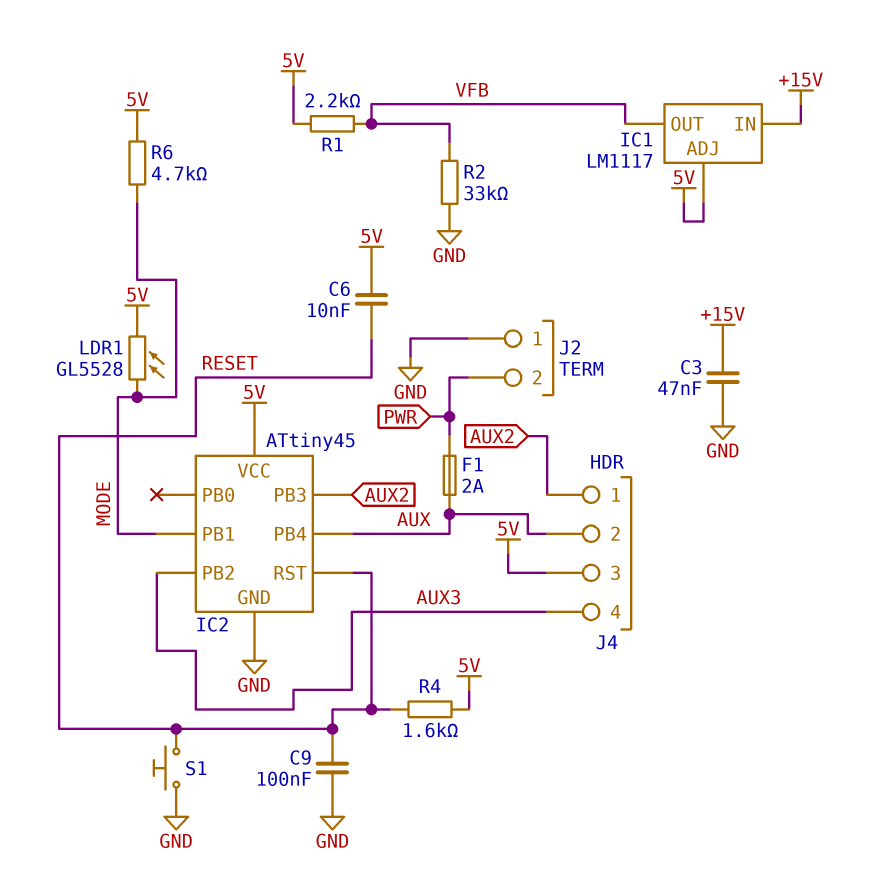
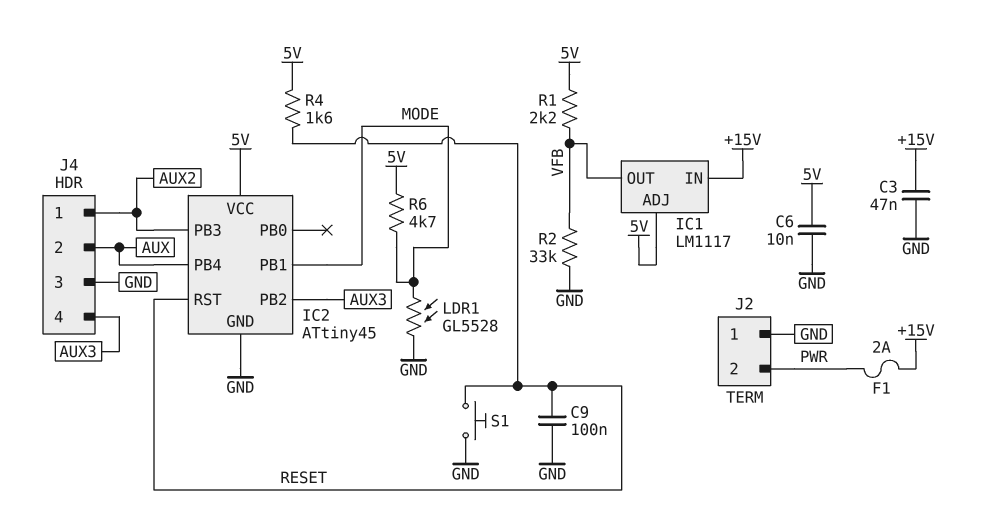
C6: 10nF (5V, RESET) -> 10nF (5V, GND)
F1: 2A (AUX, PWR) -> 2A (+15V, PWR)
J4 pin 3: 5V -> GND
LDR1: GL5528 (5V, MODE) -> GL5528 (GND, MODE)

